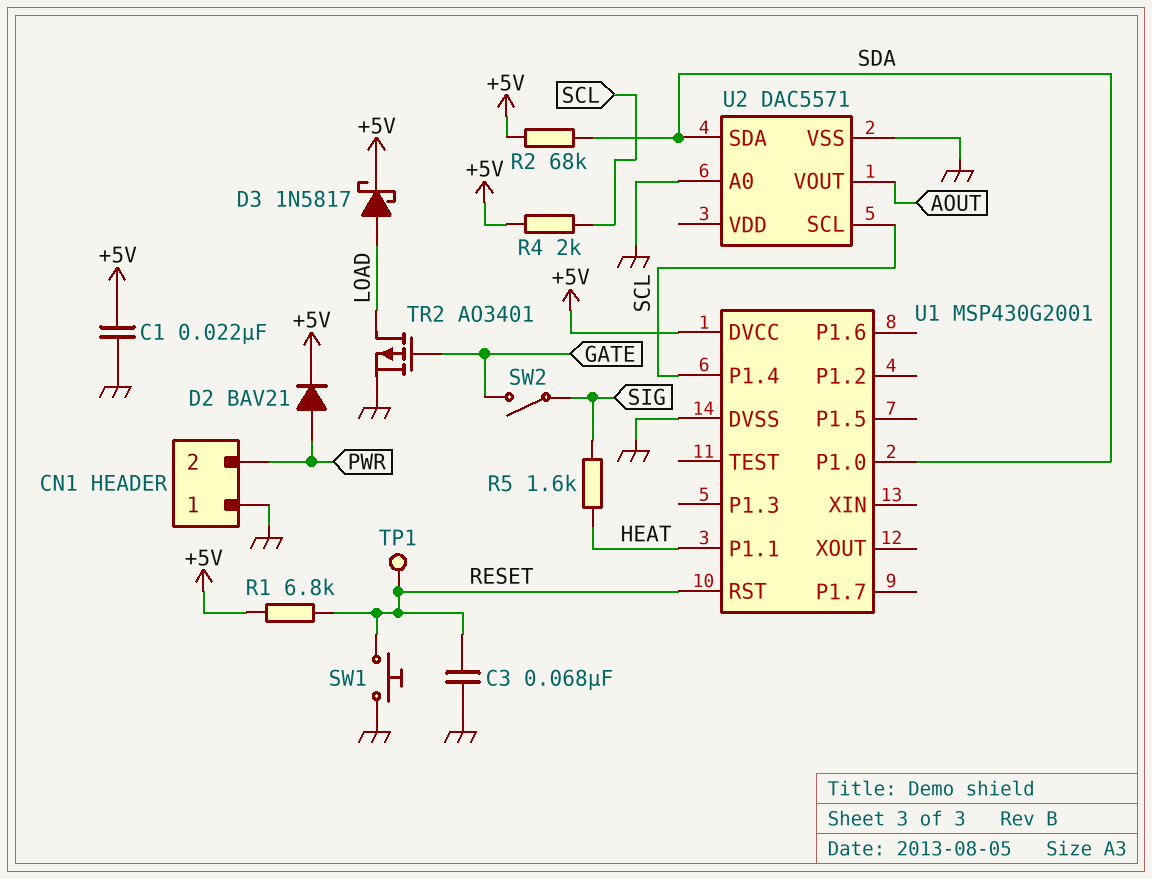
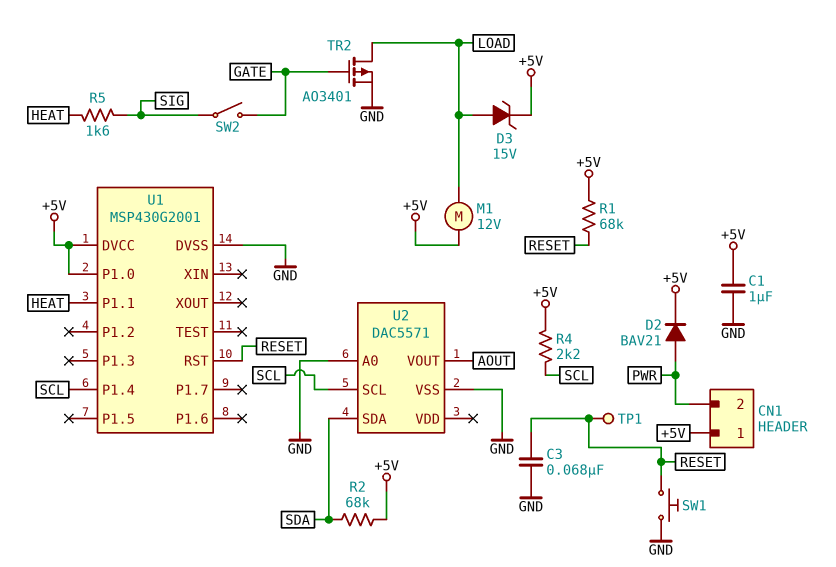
C1: 22nF (+5V, GND) -> 1uF (+5V, GND)
CN1 pin 1: GND -> +5V
D3: schottky 1N5817 (A LOAD, K +5V) -> zener 15V (A LOAD, K +5V)
M1: none -> motor 12V (+5V, LOAD)
R1: 6.8k (+5V, RESET) -> 68k (+5V, RESET)
R4: 2k (+5V, SCL) -> 2.2k (+5V, SCL)
U1 pin P1.0: SDA -> +5V

